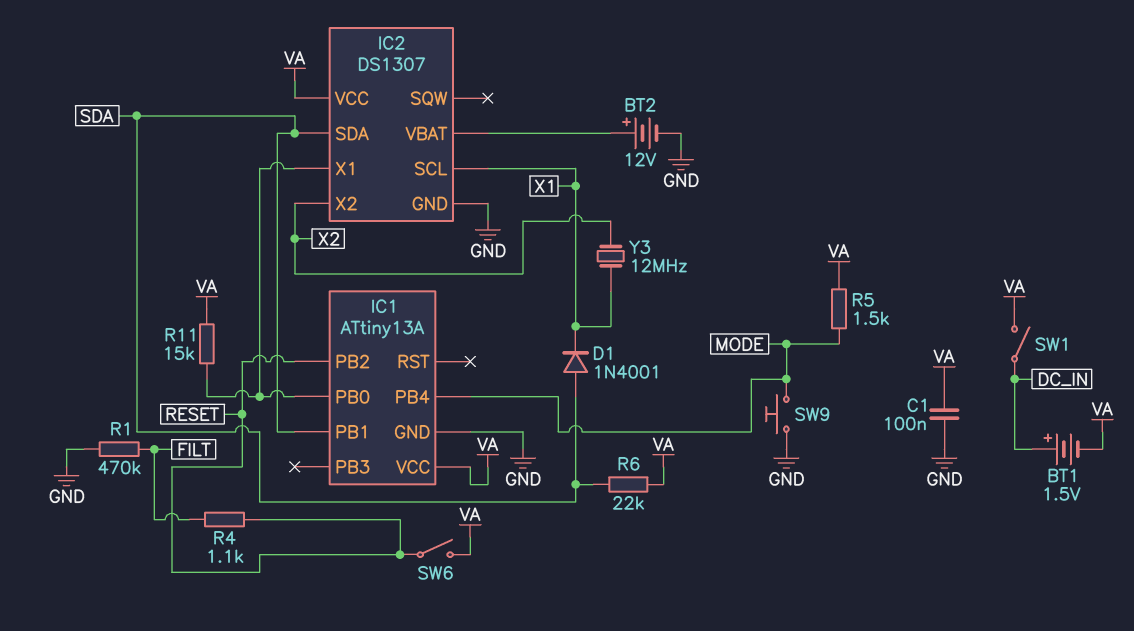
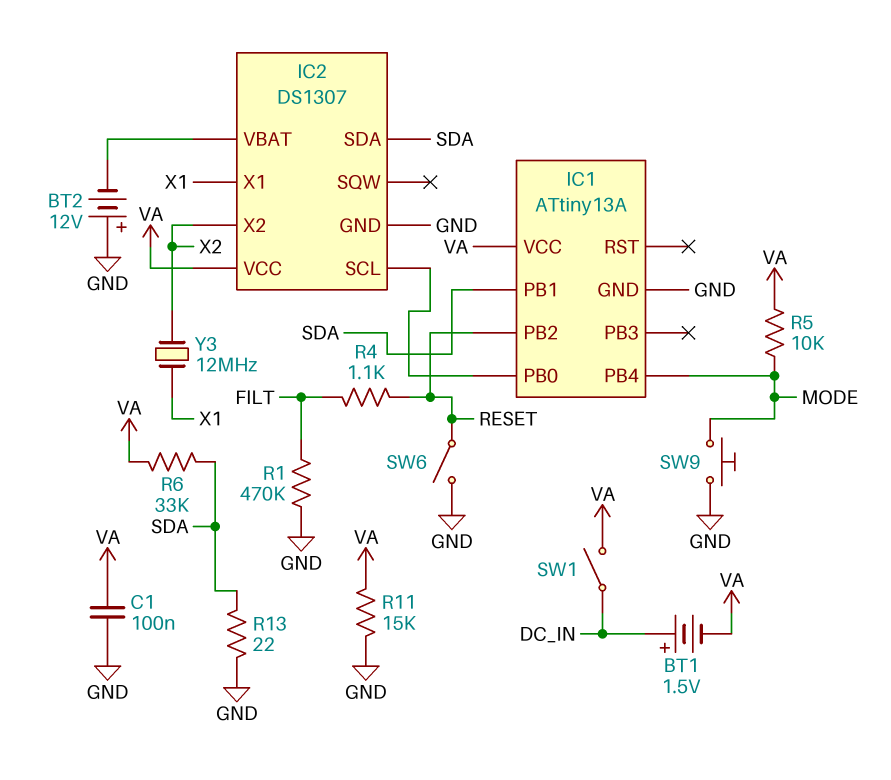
BT2: 12V (plus IC2/VBAT, minus GND) -> 12V (plus GND, minus IC2/VBAT)
D1: diode 1N4001 (A SDA, K X1) -> none
IC2 pin SCL: X1 -> IC1/PB0
IC2 pin X1: IC1/PB0 -> X1
R5: 1.5k (MODE, VA) -> 10k (MODE, VA)
R6: 22k (SDA, VA) -> 33k (SDA, VA)
R11: 15k (IC1/PB0, VA) -> 15k (GND, VA)
R13: none -> 22 (GND, SDA)
SW6: switch (RESET, VA) -> switch (GND, RESET)

